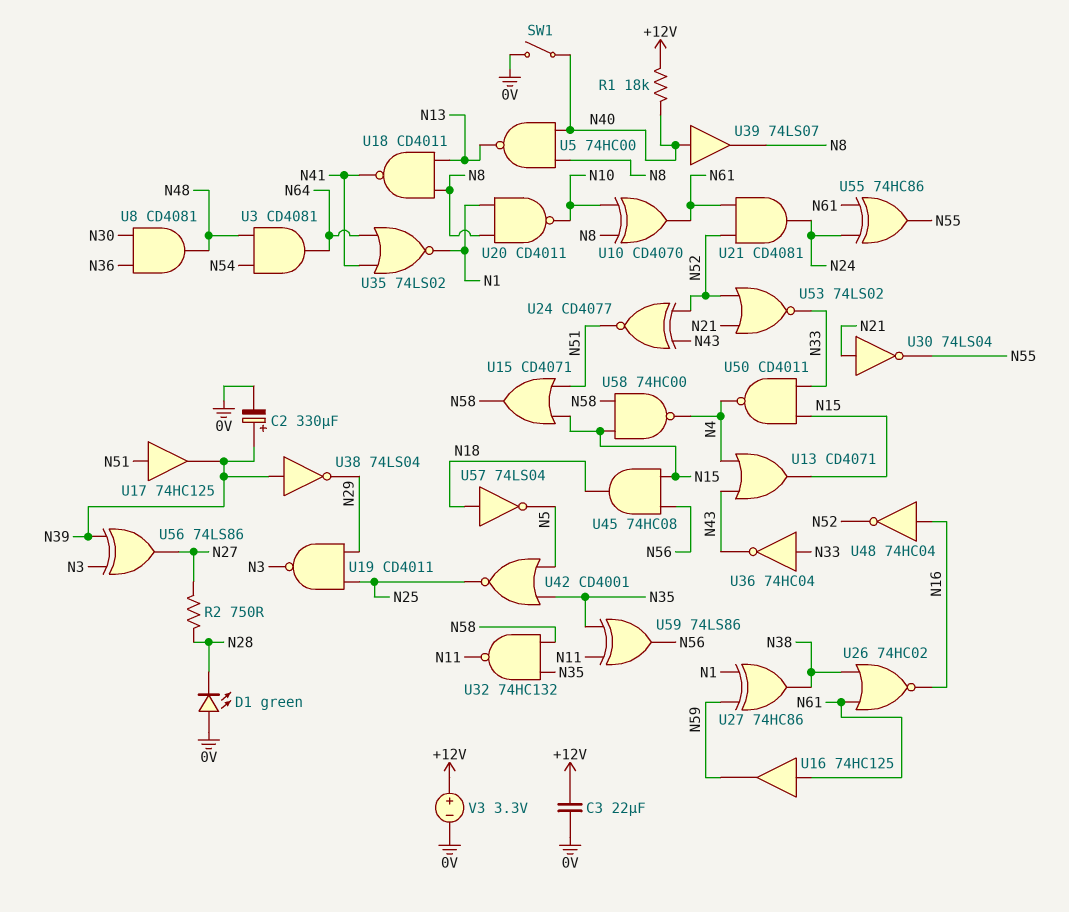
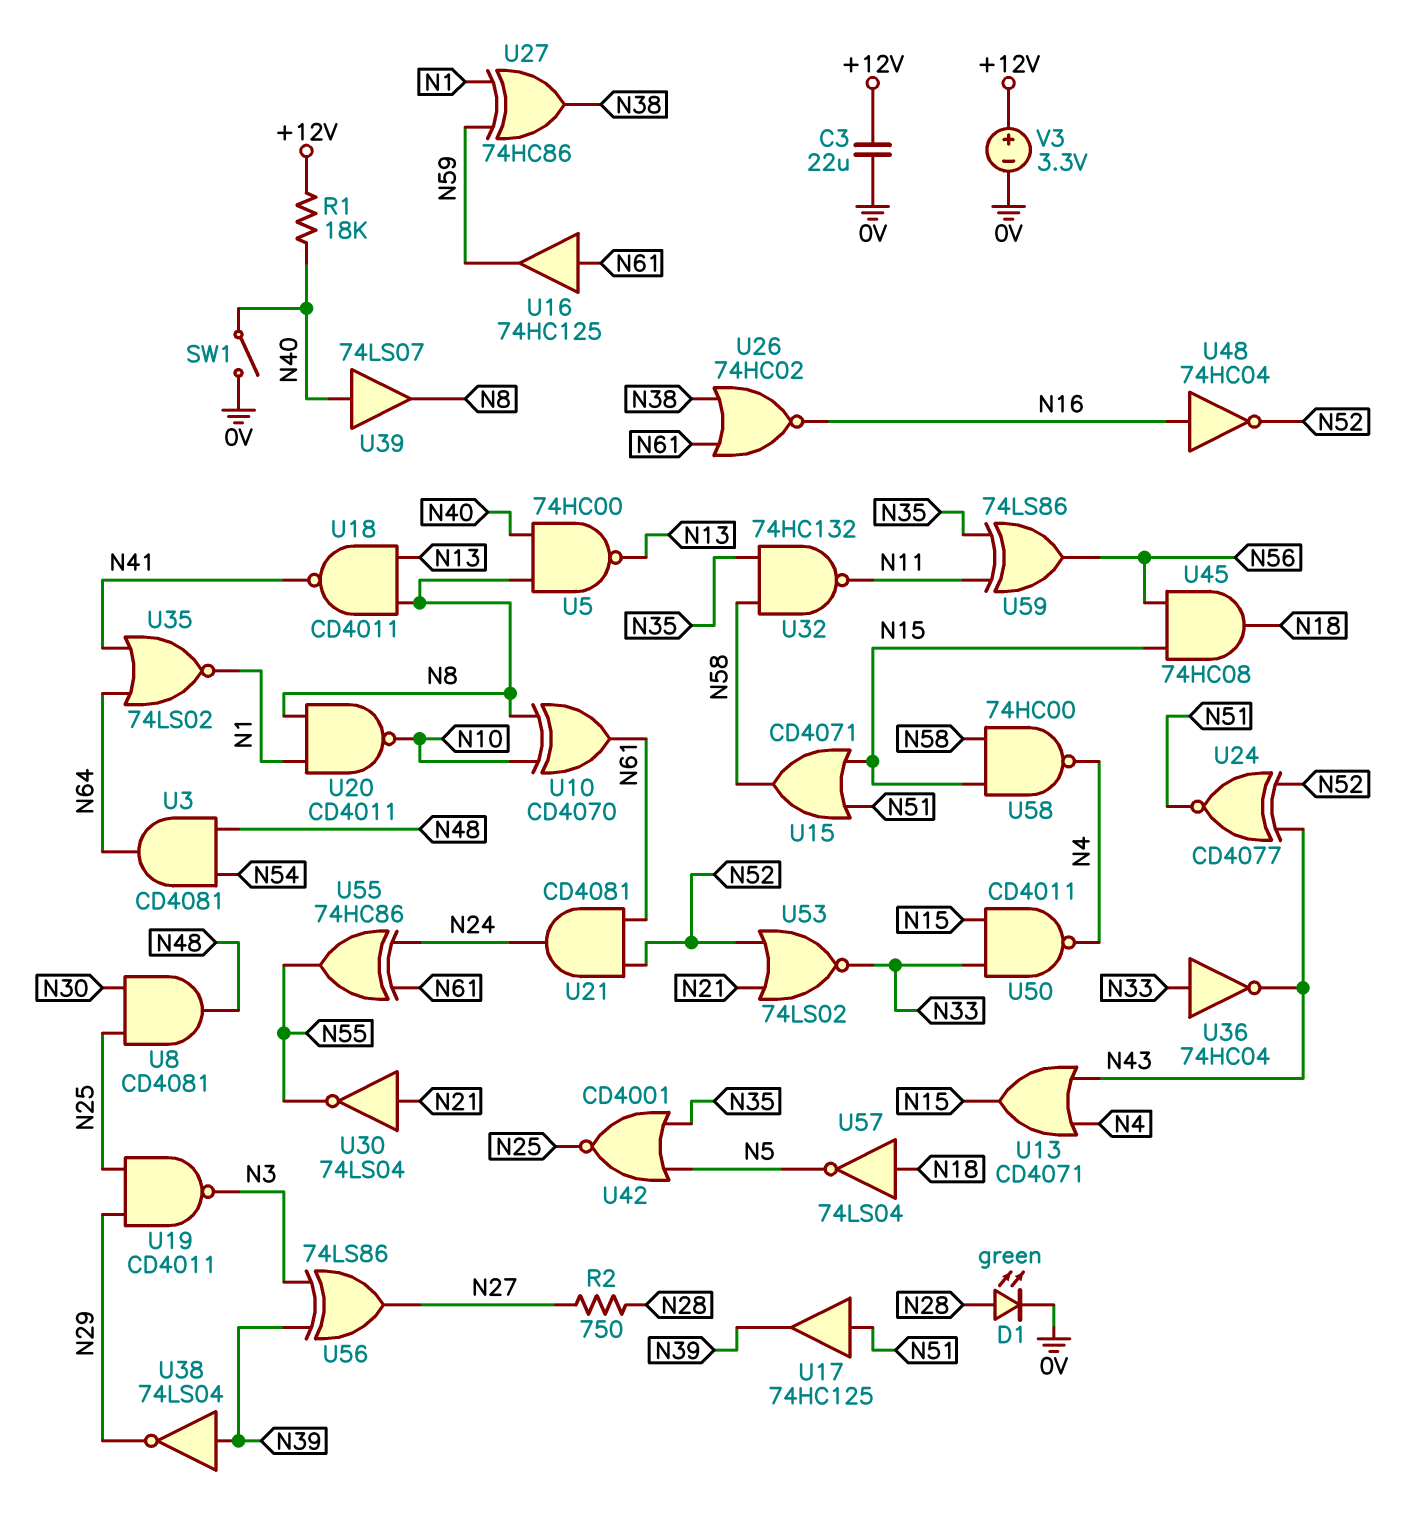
C2: 330uF (plus N39, minus 0V) -> none
D1: LED green (A 0V, K N28) -> LED green (A N28, K 0V)
U8: AND CD4081 (in N30, in N36, out N48) -> AND CD4081 (in N25, in N30, out N48)

